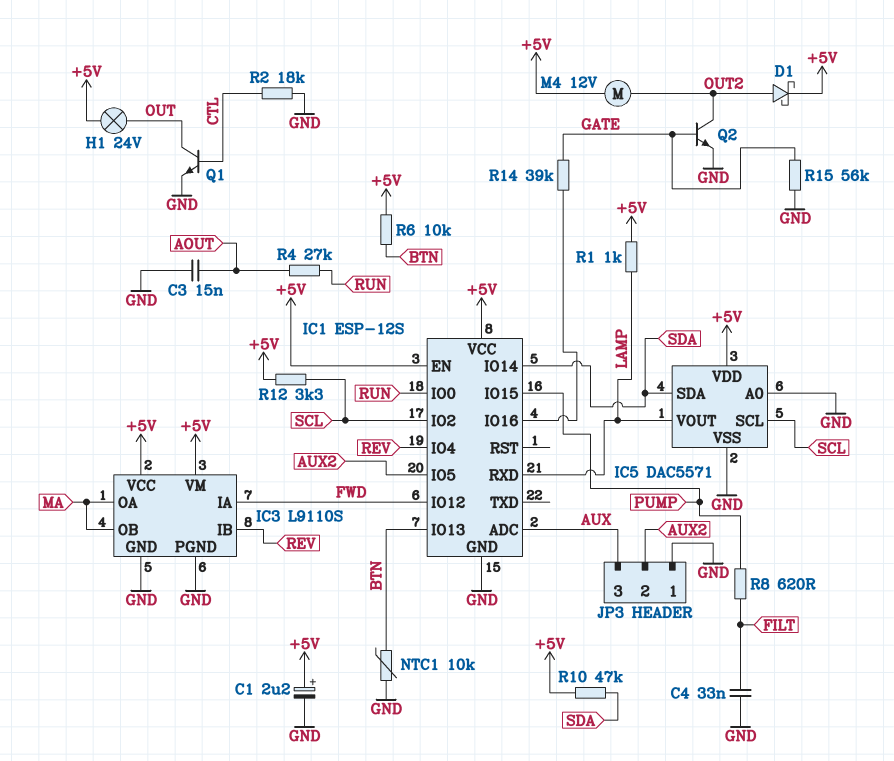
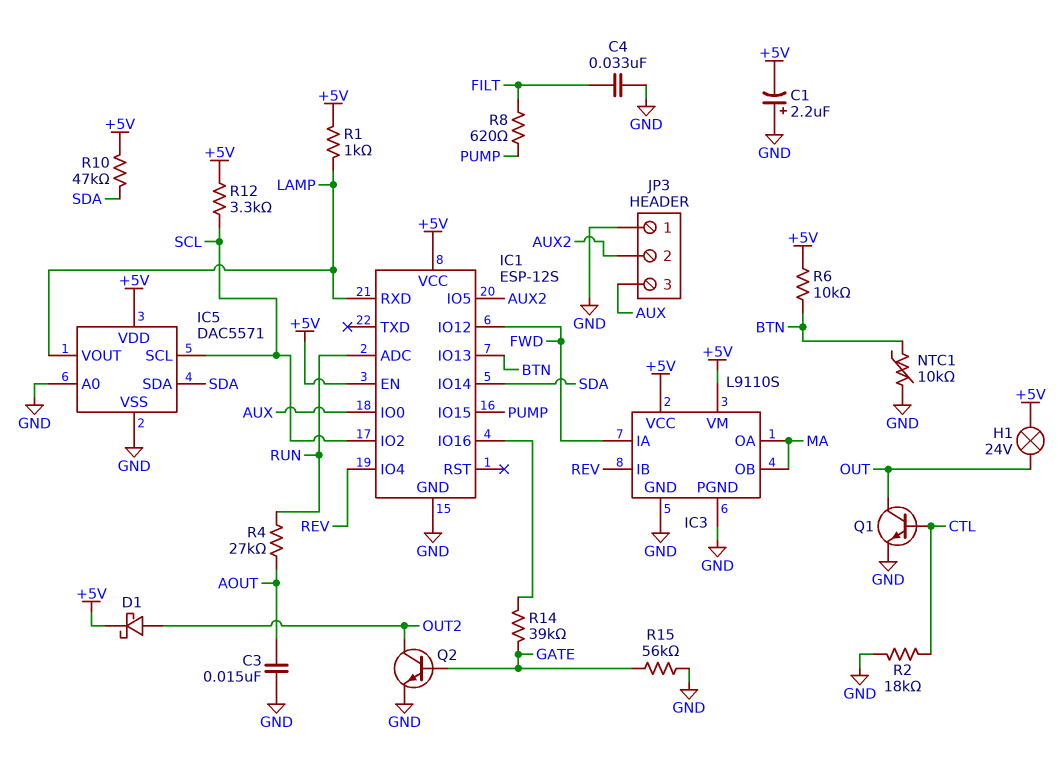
C1: 2.2uF (plus +5V, minus GND) -> 2.2uF (plus GND, minus +5V)
IC1 pin ADC: AUX -> RUN
IC1 pin IO0: RUN -> AUX
M4: motor 12V (+5V, OUT2) -> none

